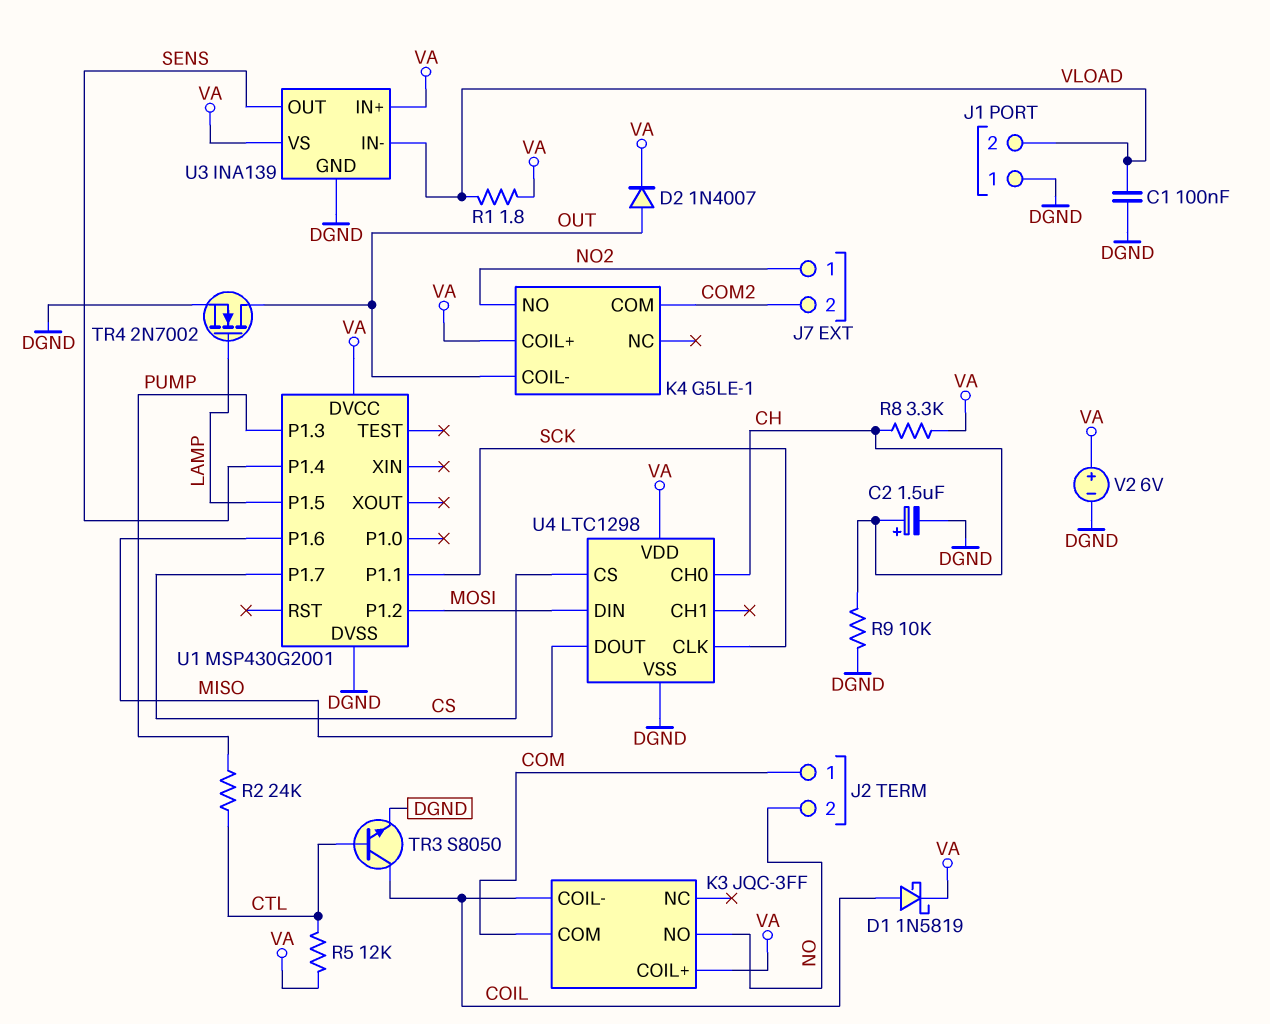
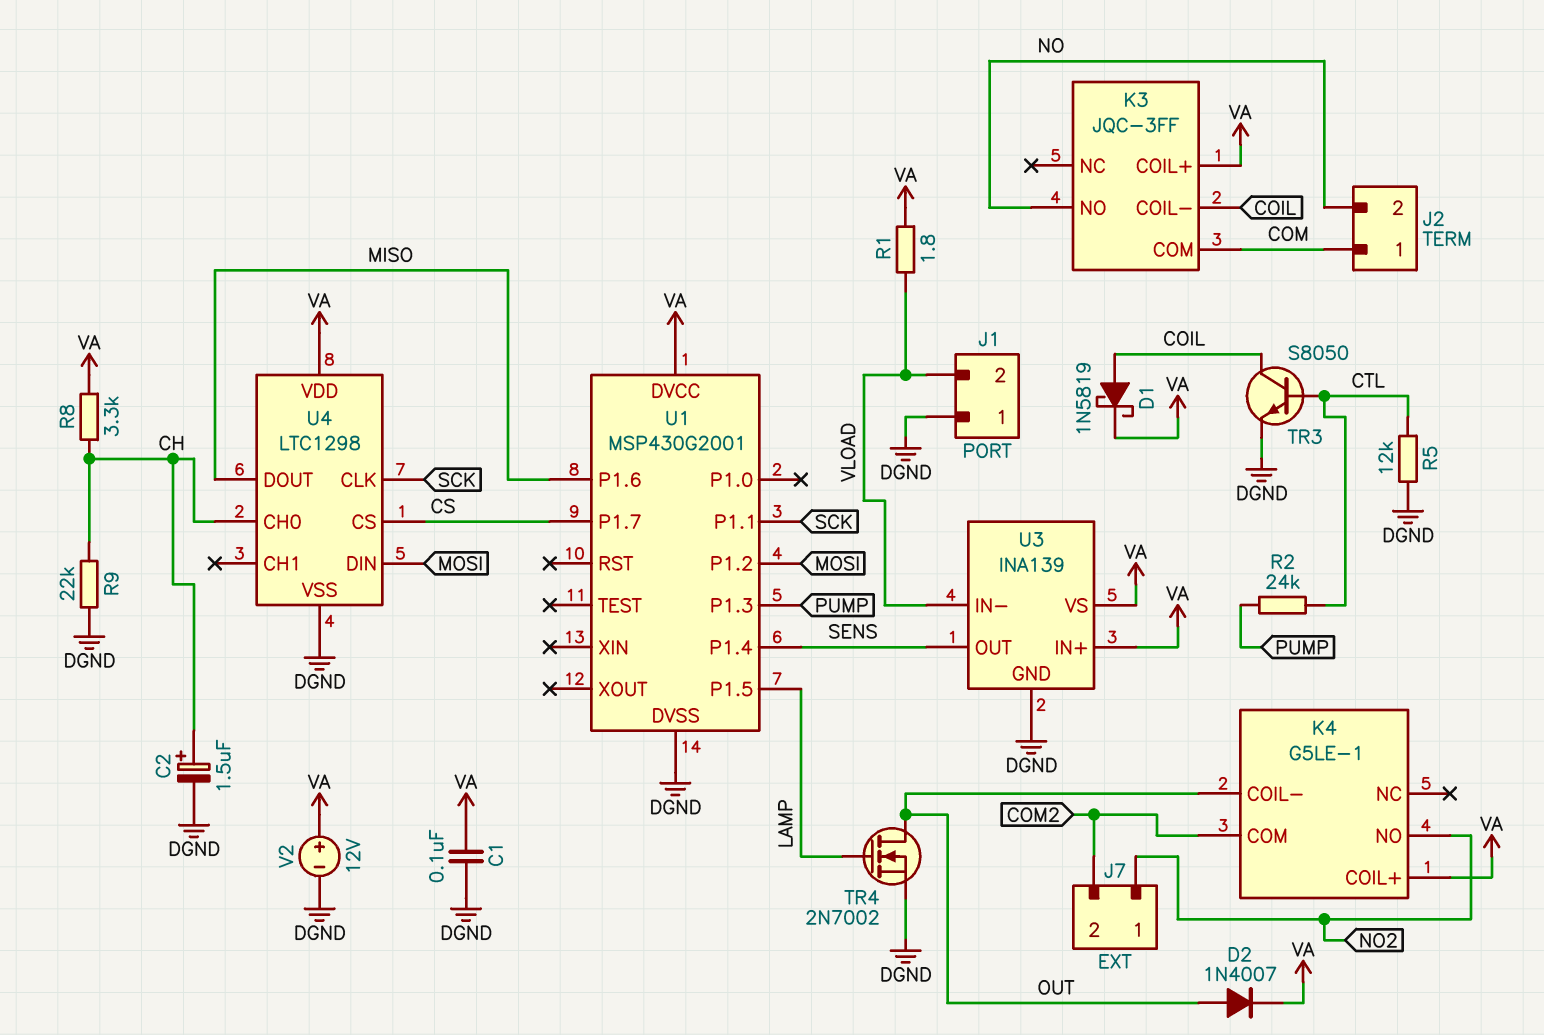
C1: 100nF (DGND, VLOAD) -> 100nF (DGND, VA)
R5: 12k (CTL, VA) -> 12k (CTL, DGND)
R9: 10k (CH, DGND) -> 22k (CH, DGND)
V2: 6V (plus VA, minus DGND) -> 12V (plus VA, minus DGND)

